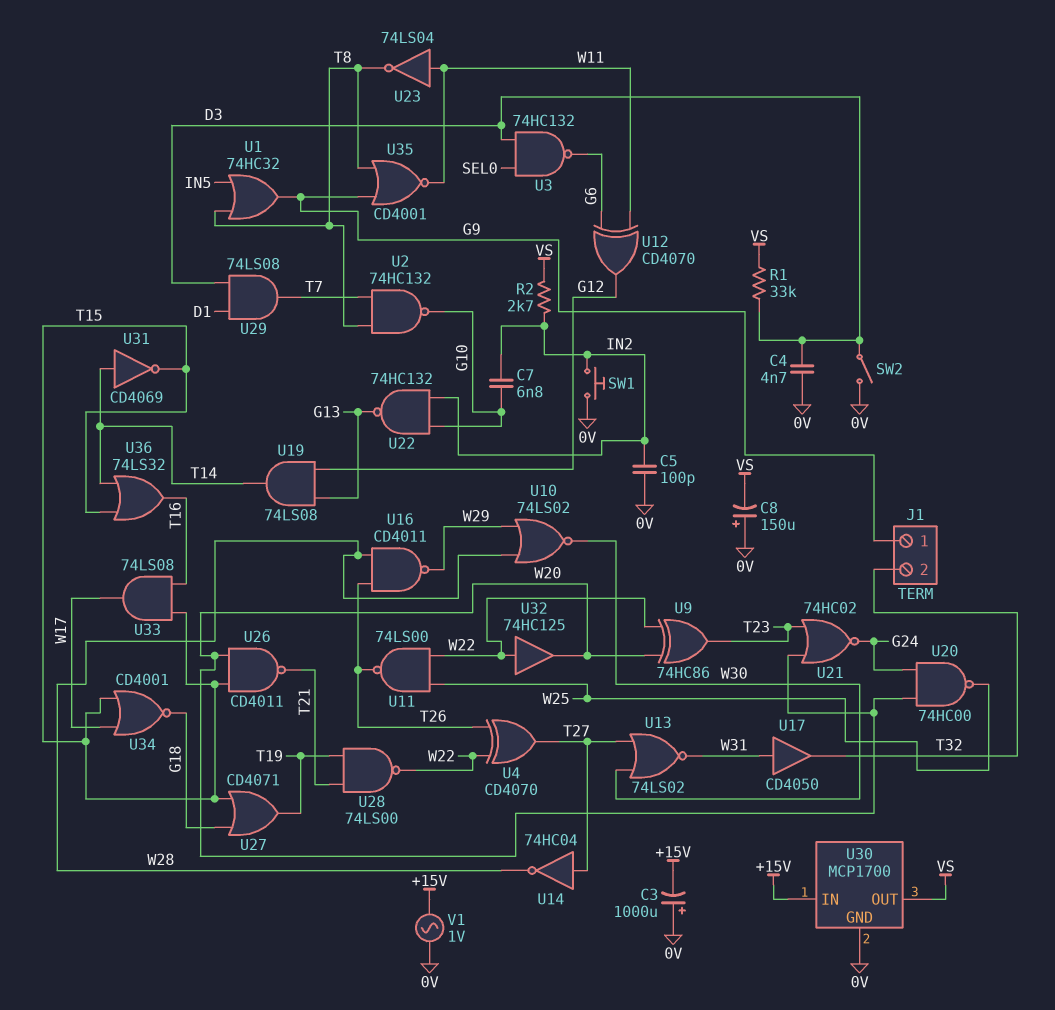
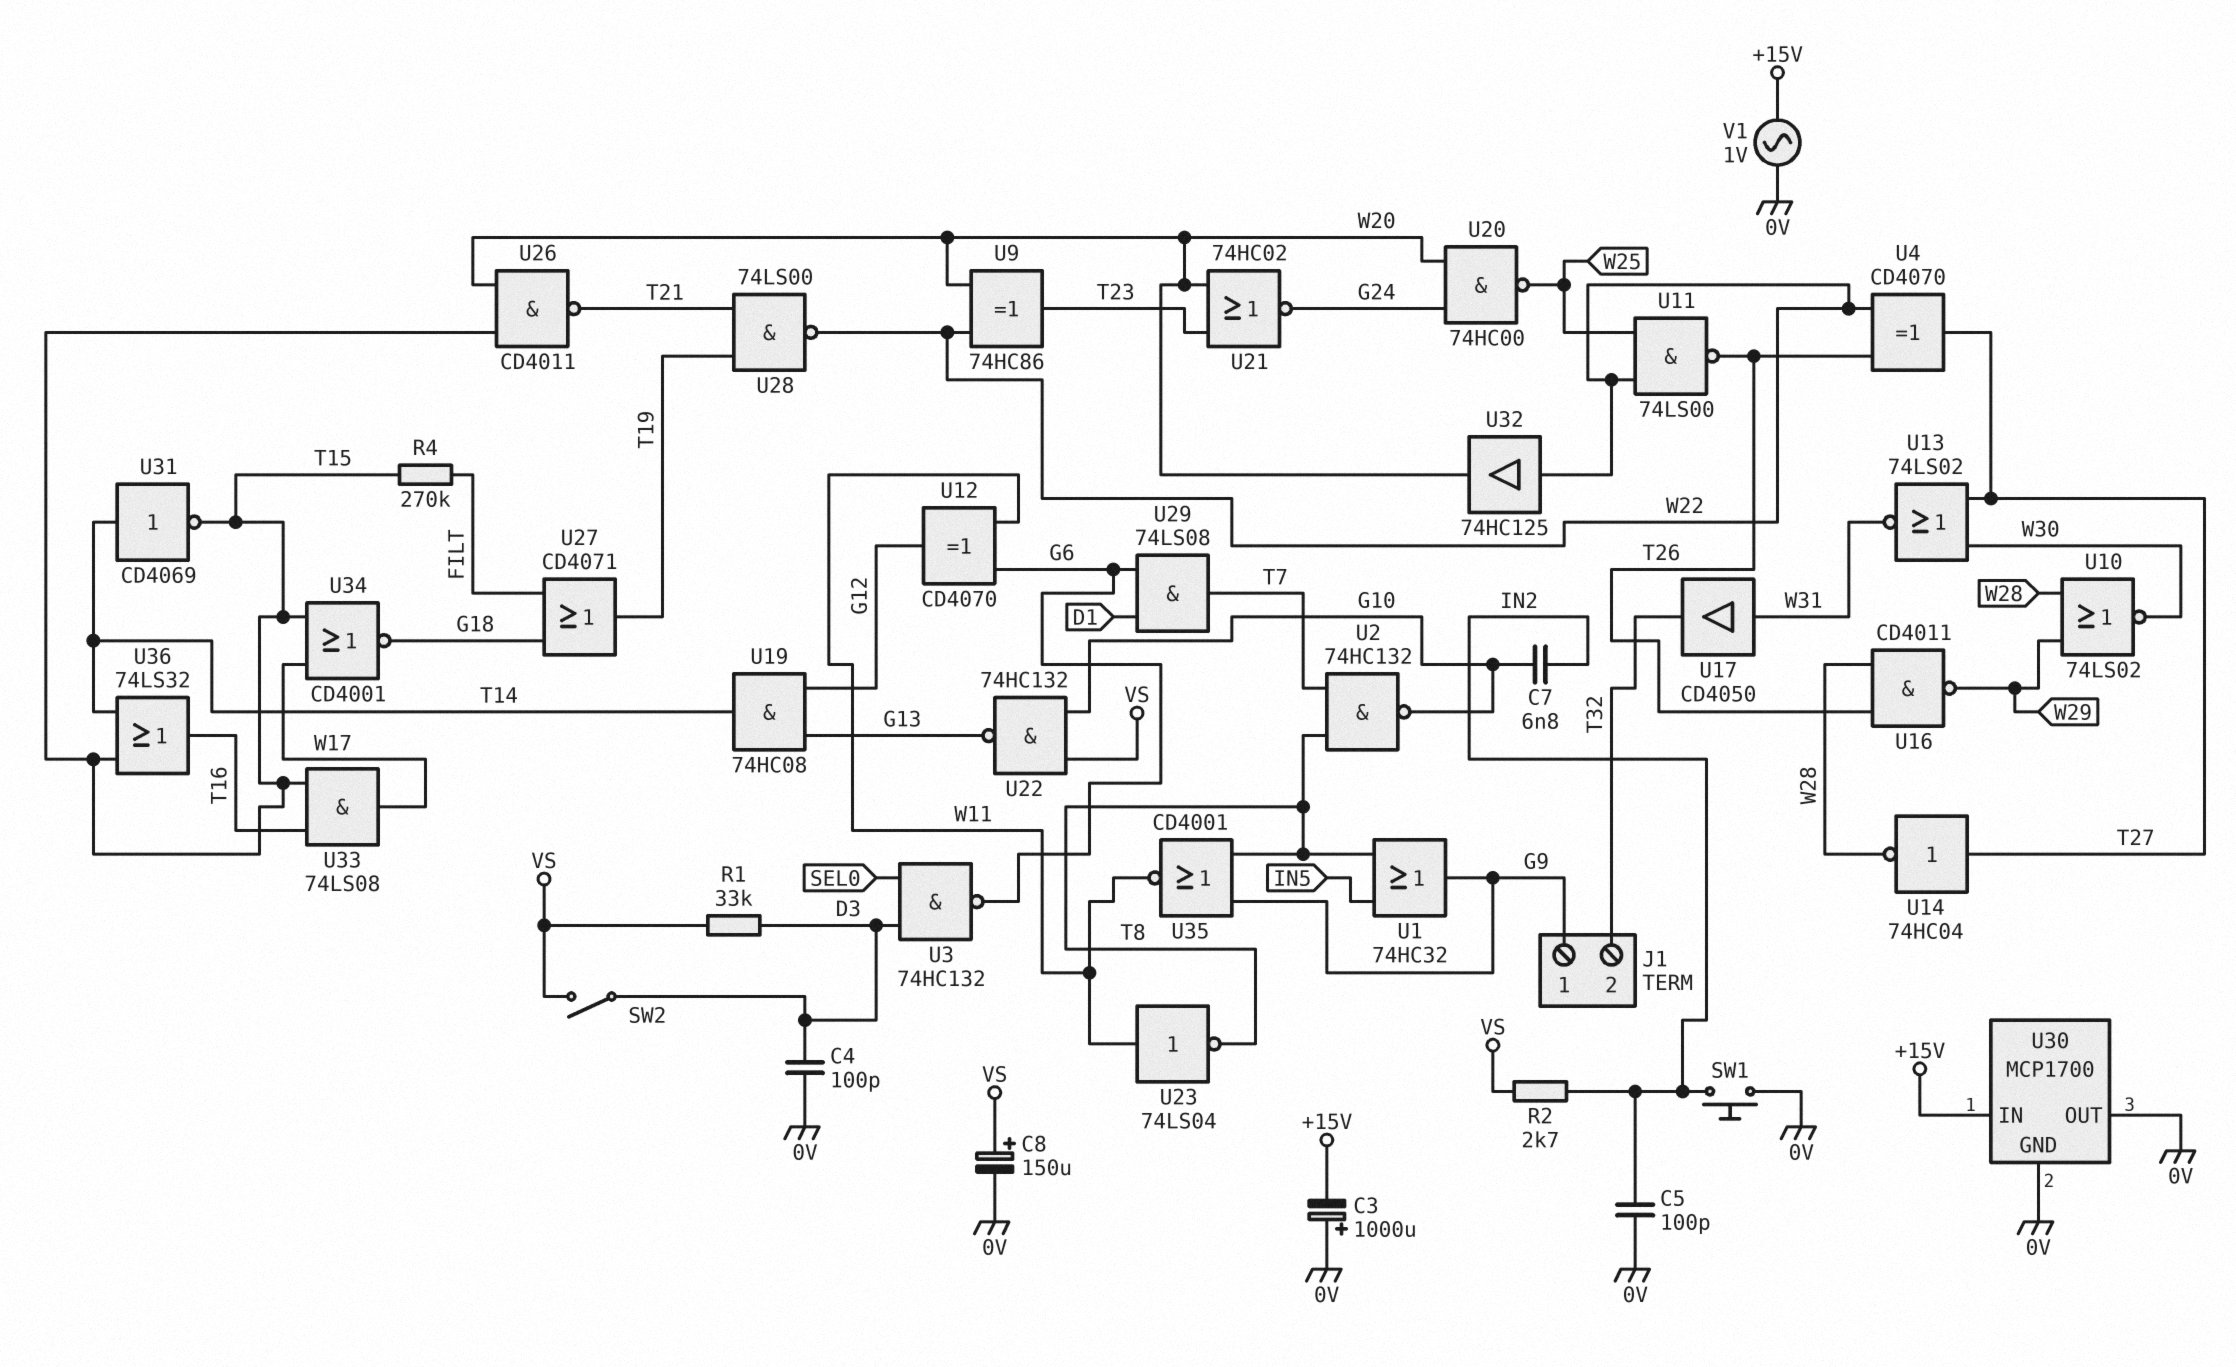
C4: 4.7nF (0V, D3) -> 100pF (0V, D3)
C8: 150uF (plus 0V, minus VS) -> 150uF (plus VS, minus 0V)
R4: none -> 270k (FILT, T15)
SW2: switch (0V, D3) -> switch (D3, VS)
U19: AND 74LS08 (in G12, in G13, out T14) -> AND 74HC08 (in G12, in G13, out T14)
U22: NAND 74HC132 (in G10, in IN2, out G13) -> NAND 74HC132 (in G10, in VS, out G13)
U27: OR CD4071 (in G18, in T15, out T19) -> OR CD4071 (in FILT, in G18, out T19)
U29: AND 74LS08 (in D1, in D3, out T7) -> AND 74LS08 (in D1, in G6, out T7)
U30 pin OUT: VS -> 0V

